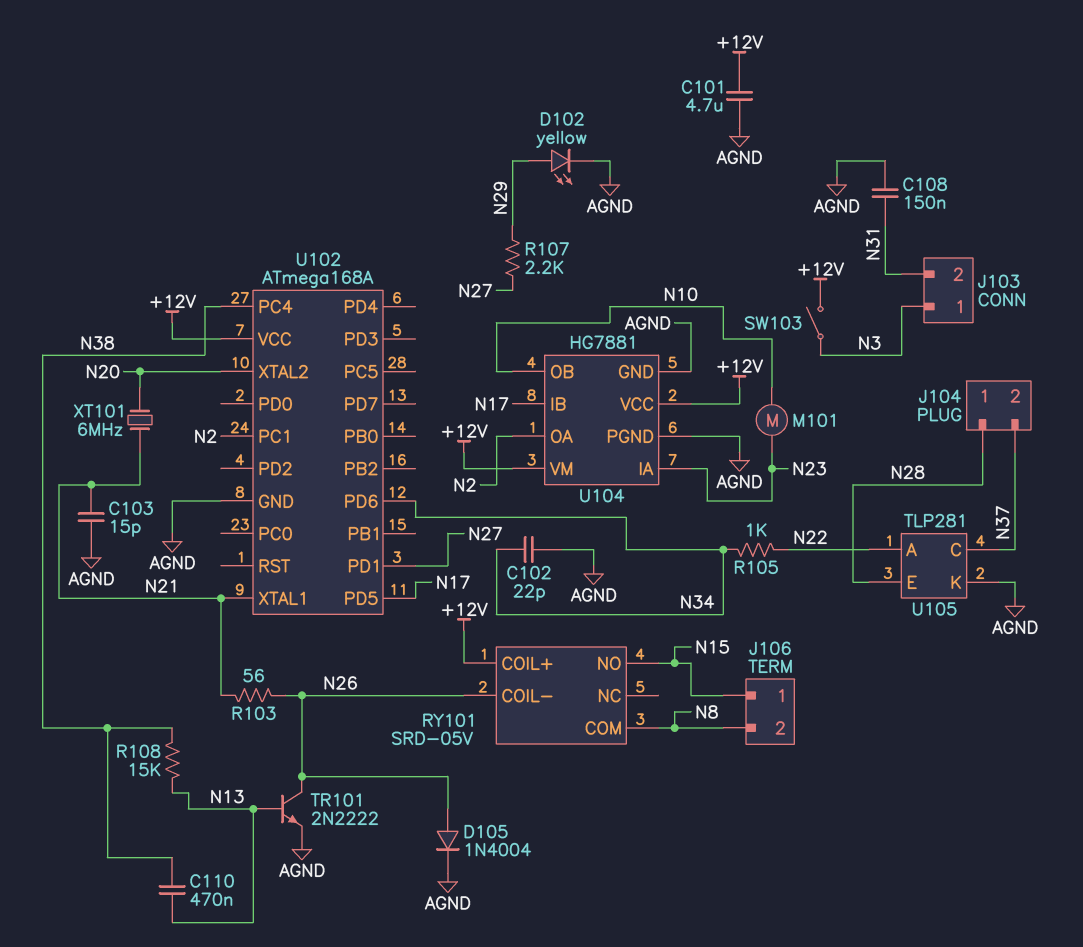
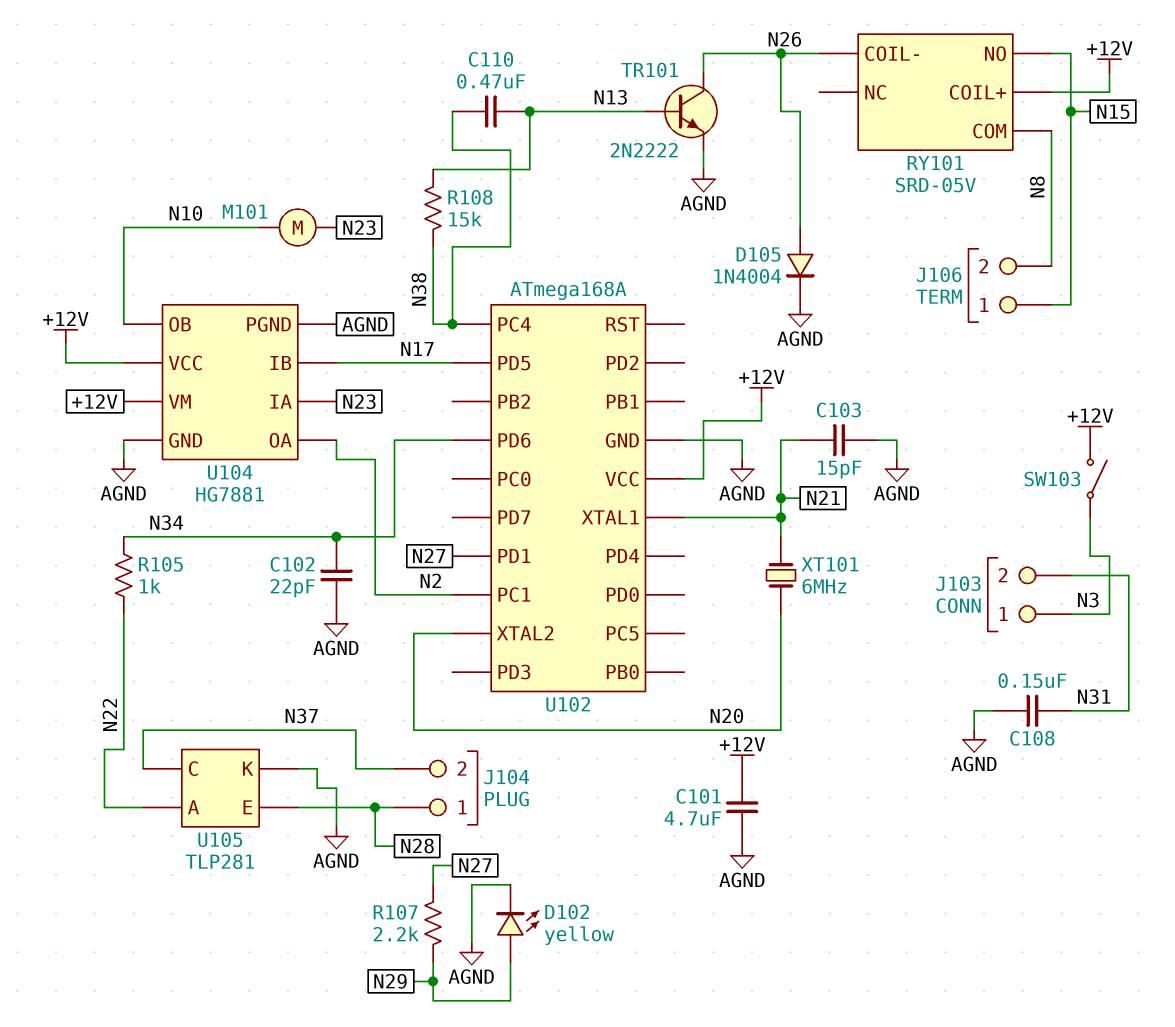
R103: 56 (N21, N26) -> none

